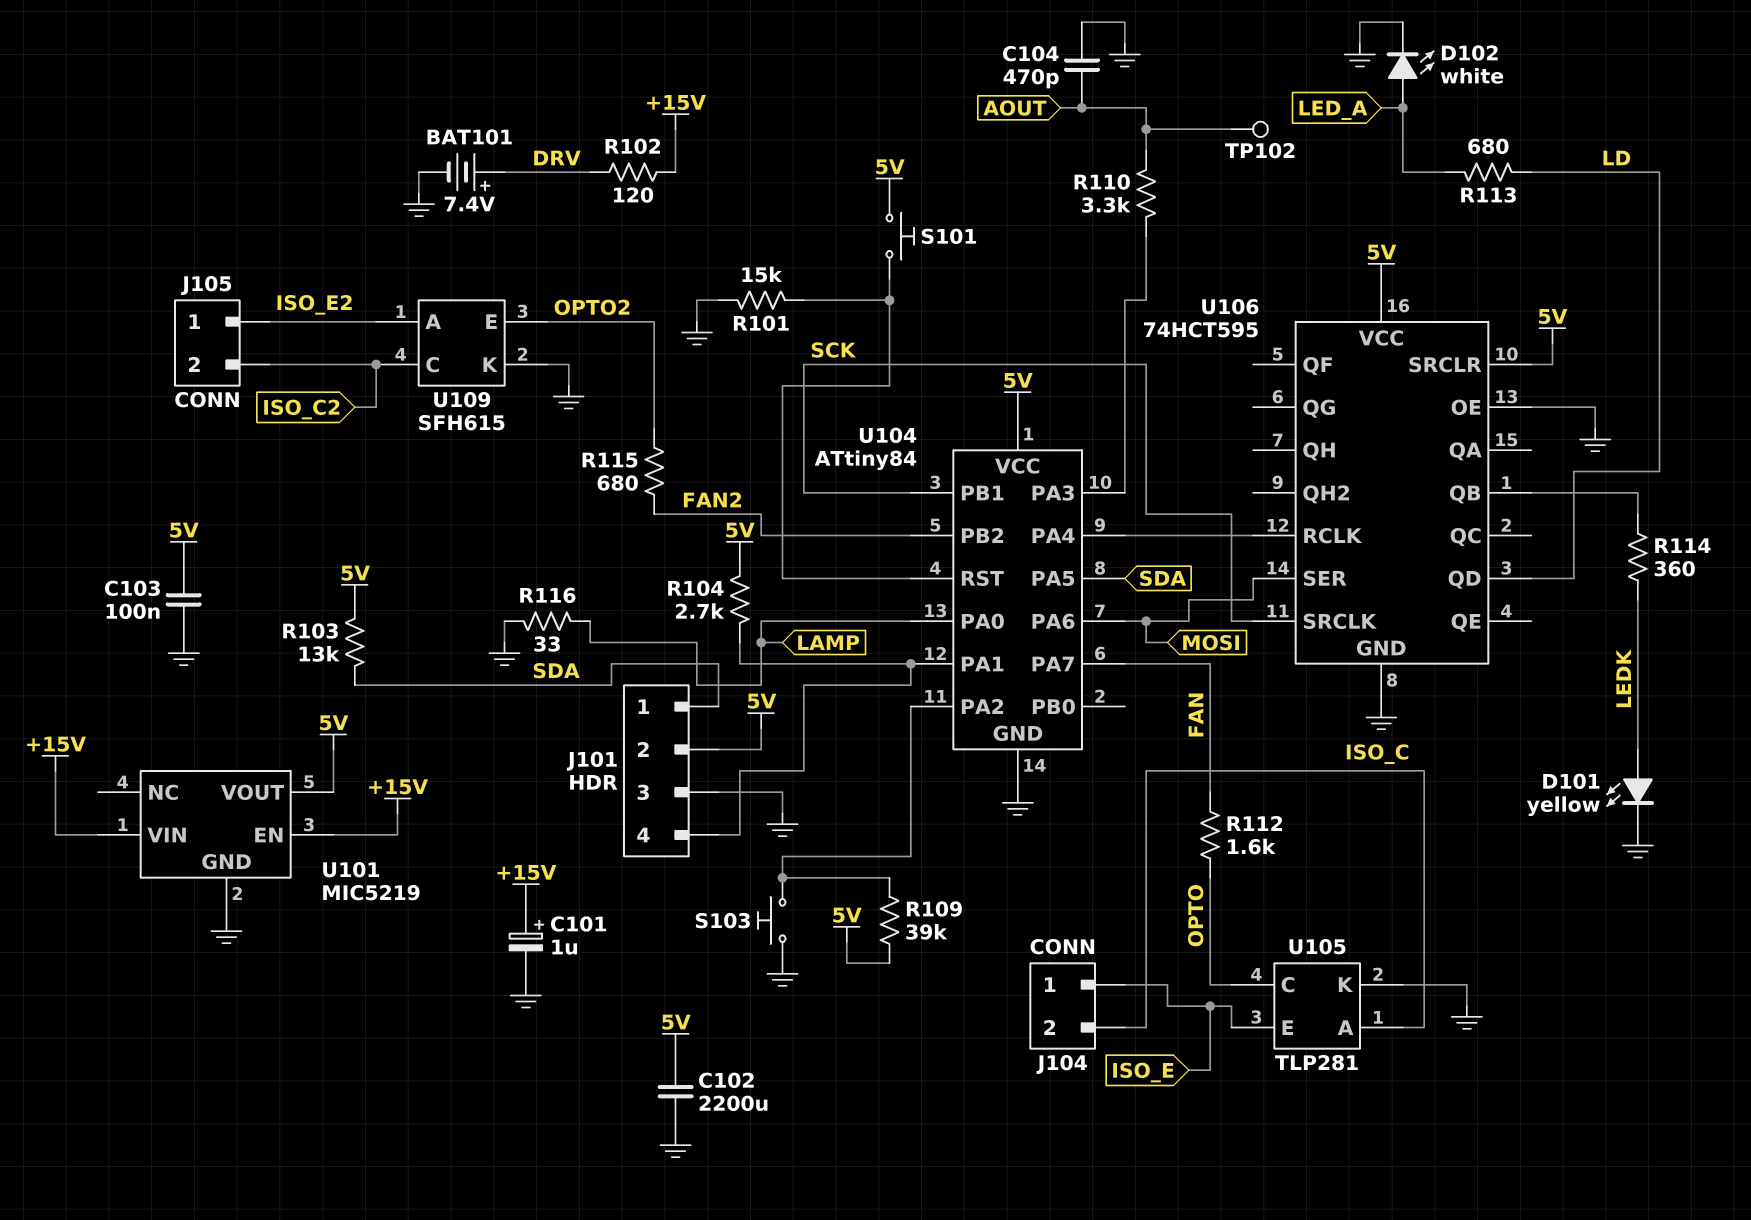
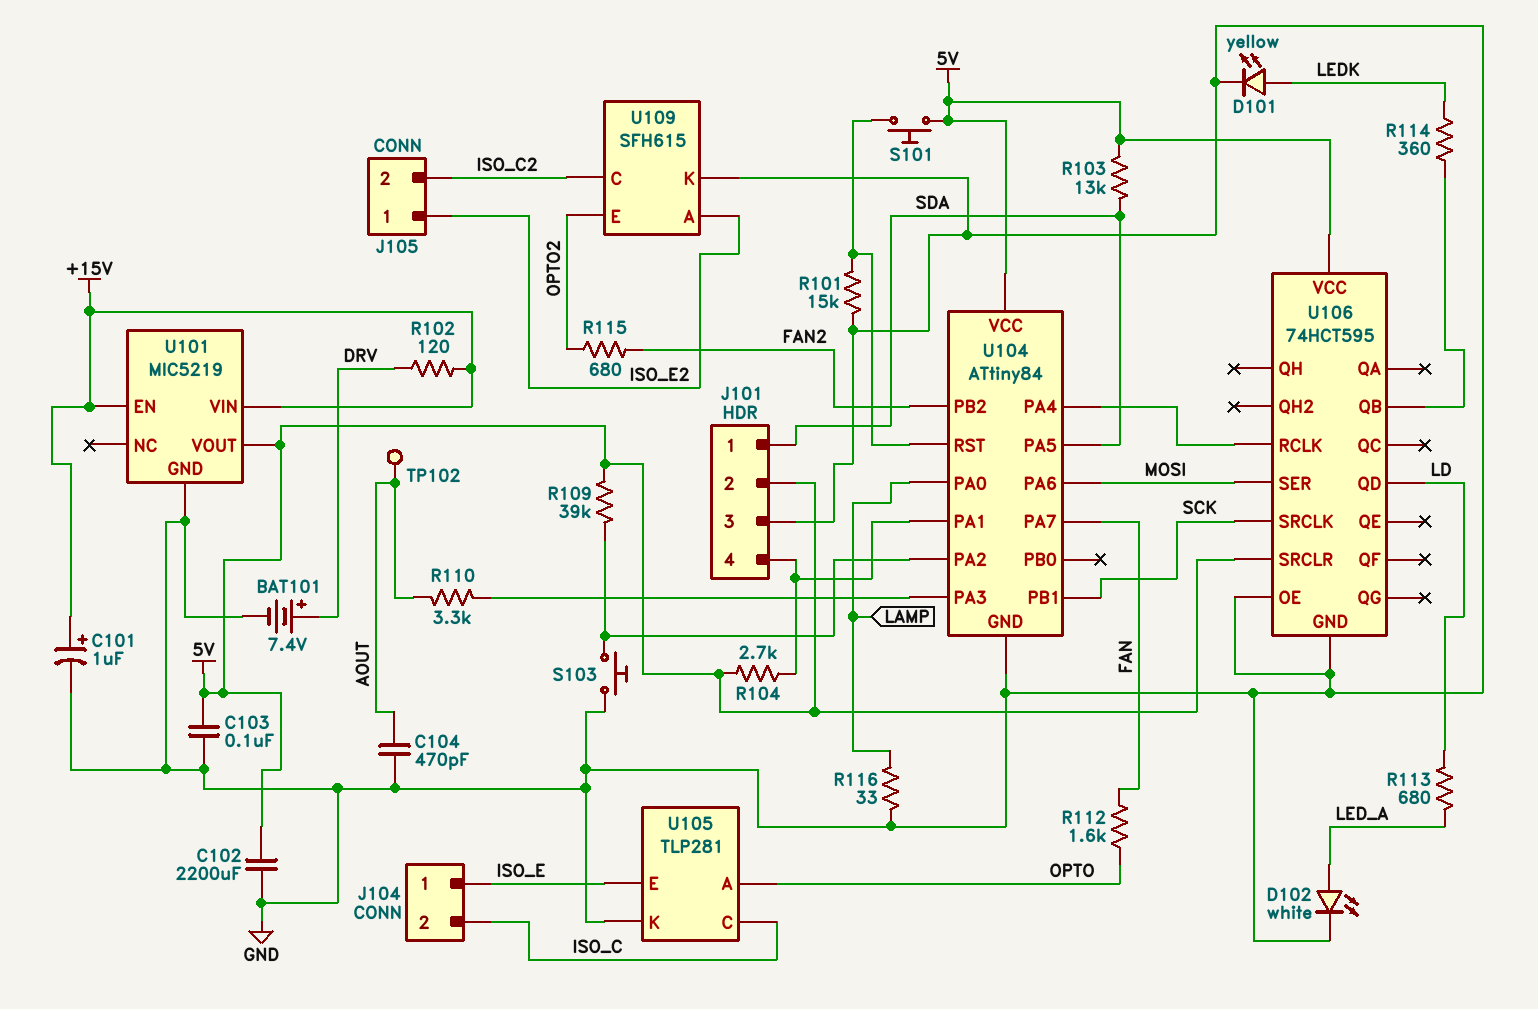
U105 pin A: ISO_C -> OPTO
U105 pin C: OPTO -> ISO_C

